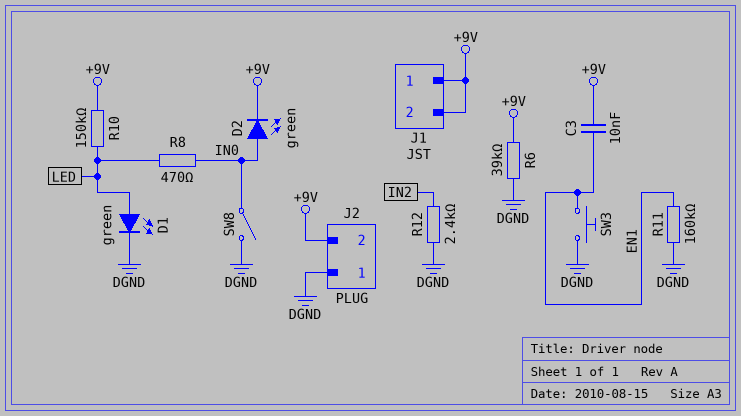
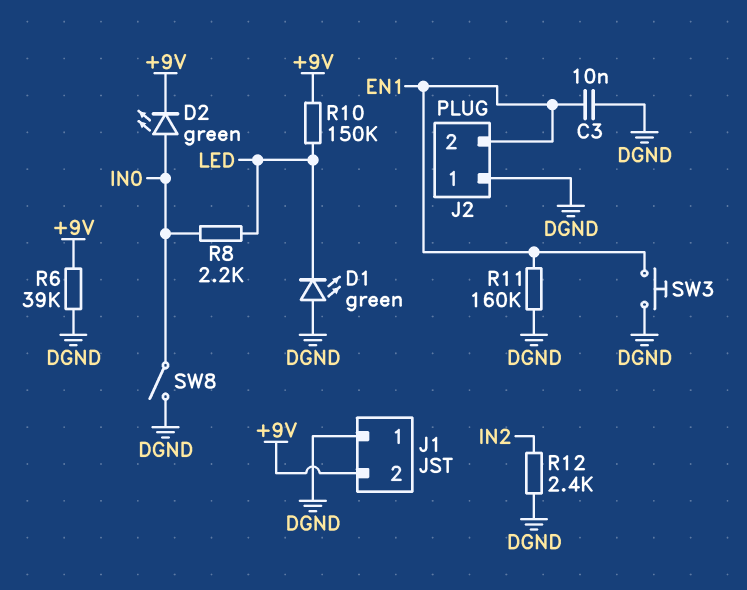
C3: 10nF (+9V, EN1) -> 10nF (DGND, EN1)
D1: LED green (A LED, K DGND) -> LED green (A DGND, K LED)
J1 pin 1: +9V -> DGND
J2 pin 2: +9V -> EN1
R8: 470 (IN0, LED) -> 2.2k (IN0, LED)

